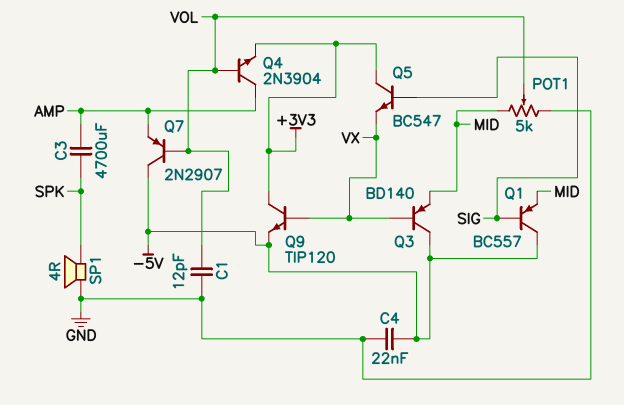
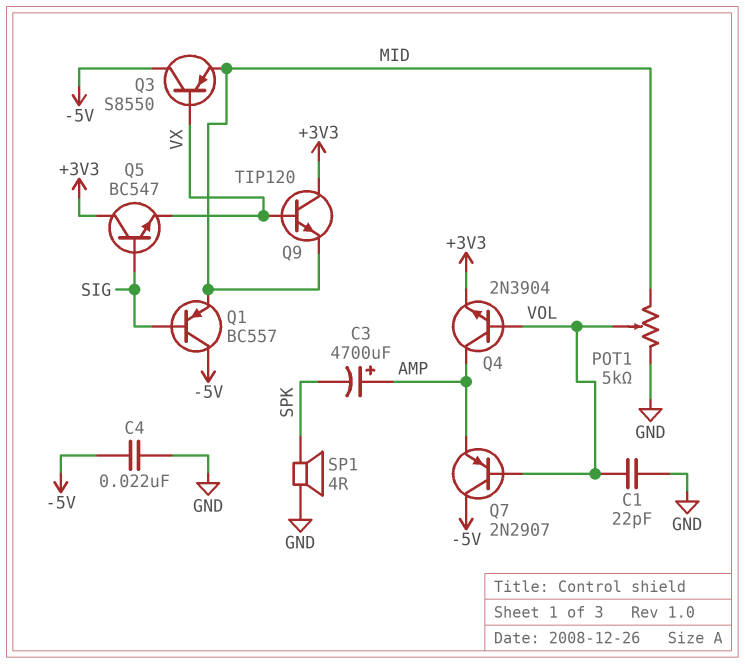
C1: 12pF (GND, VOL) -> 22pF (GND, VOL)
C3: 4700uF (AMP, SPK) -> 4700uF (plus AMP, minus SPK)
Q3: PNP BD140 (B VX, C -5V, E MID) -> PNP S8550 (B VX, C -5V, E MID)
Q9: NPN TIP120 (B VX, C +3V3, E -5V) -> NPN TIP120 (B VX, C +3V3, E MID)

